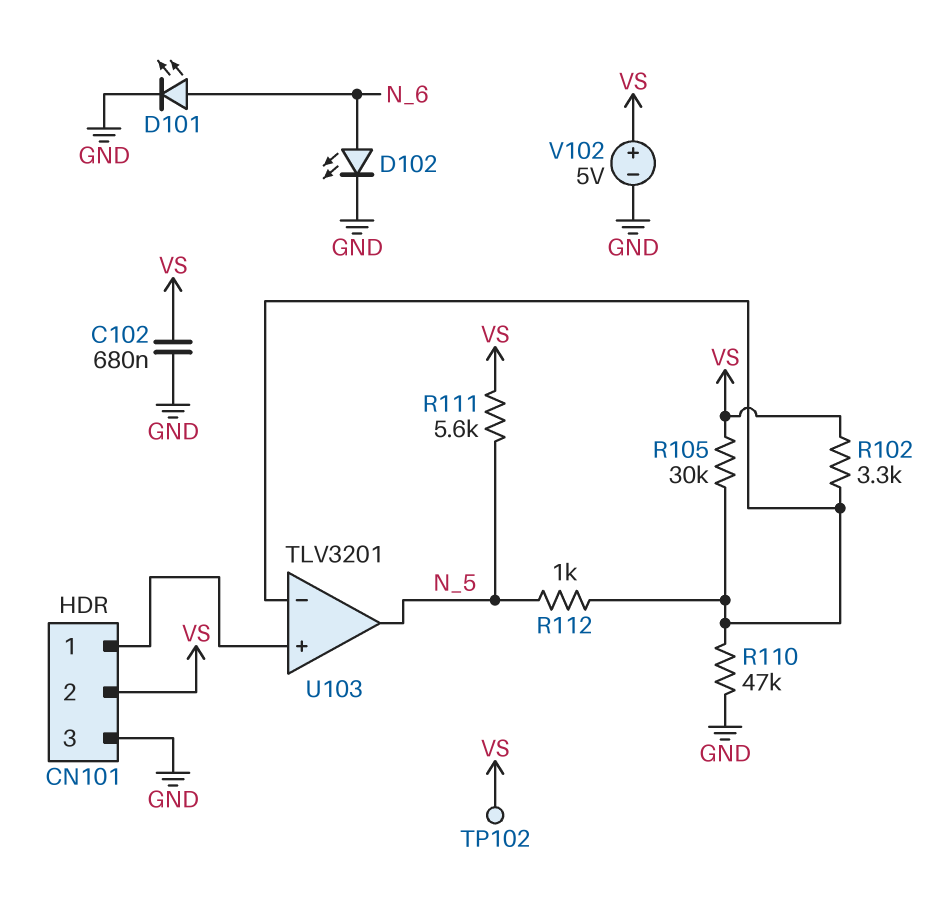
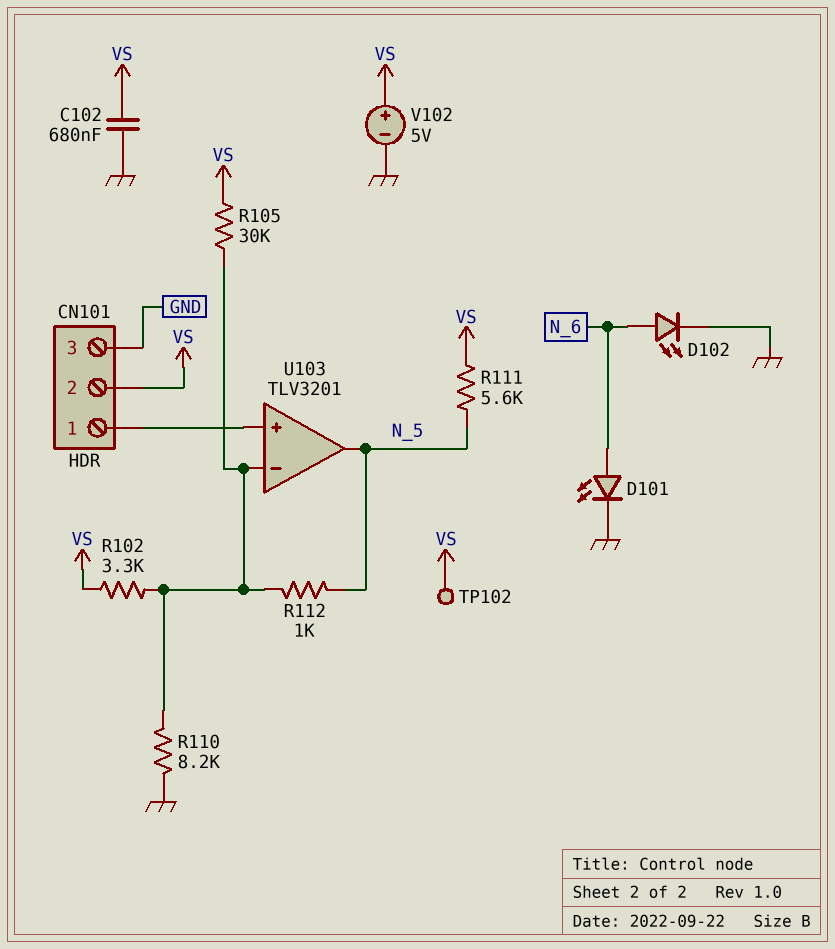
R110: 47k (GND, U103/in-) -> 8.2k (GND, U103/in-)

